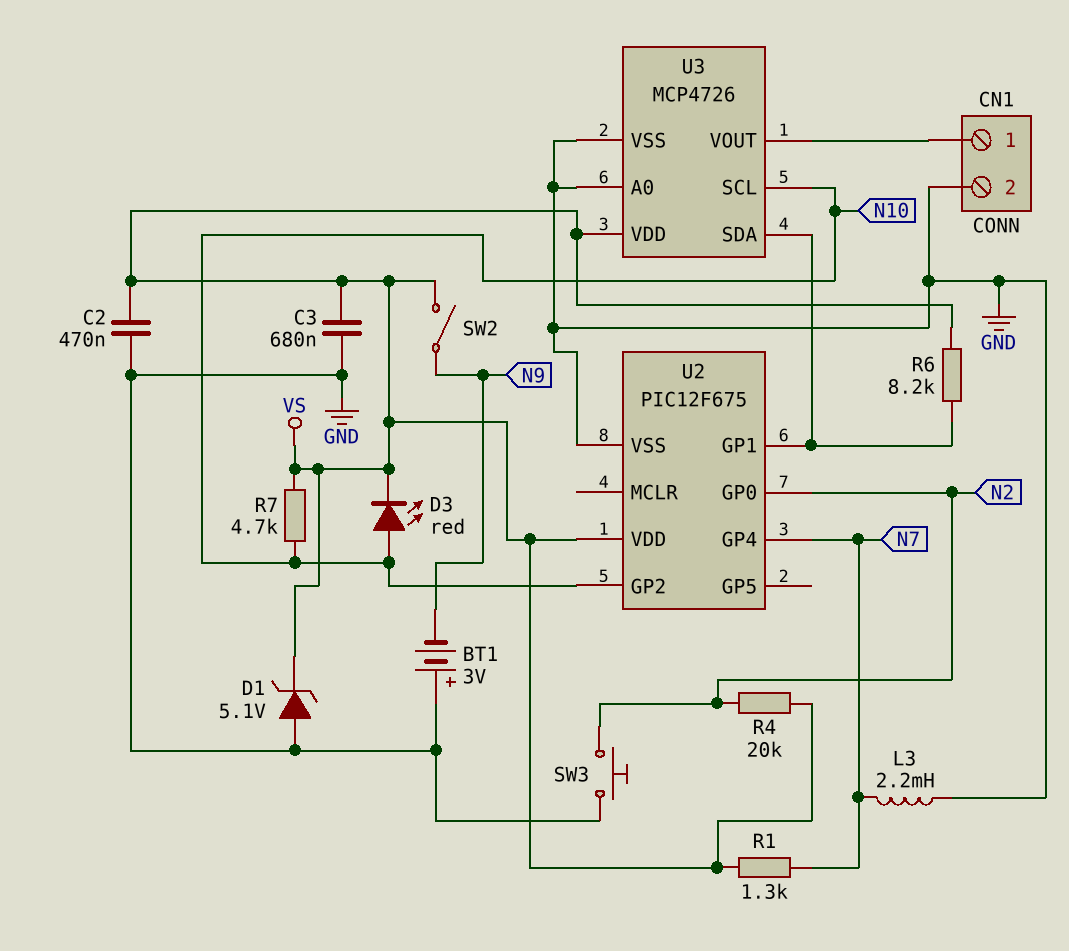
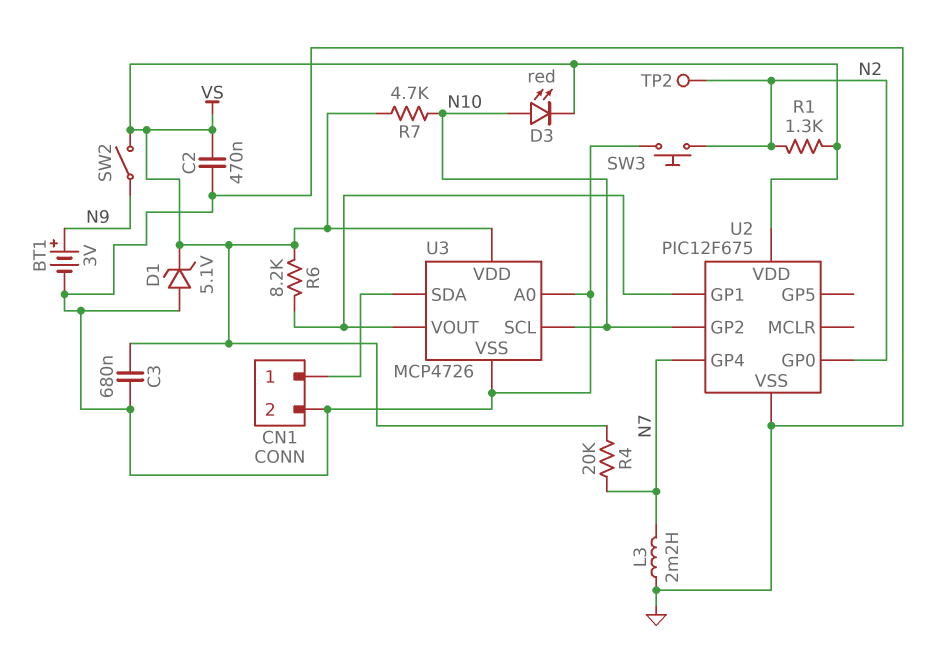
BT1: 3V (plus GND, minus N9) -> 3V (plus N9, minus GND)
R1: 1.3k (N7, VS) -> 1.3k (N2, VS)
R4: 20k (N2, VS) -> 20k (N7, VS)
TP2: none -> test point (N2)
U3 pin SDA: U2/GP1 -> CN1/1
U3 pin VOUT: CN1/1 -> U2/GP1

